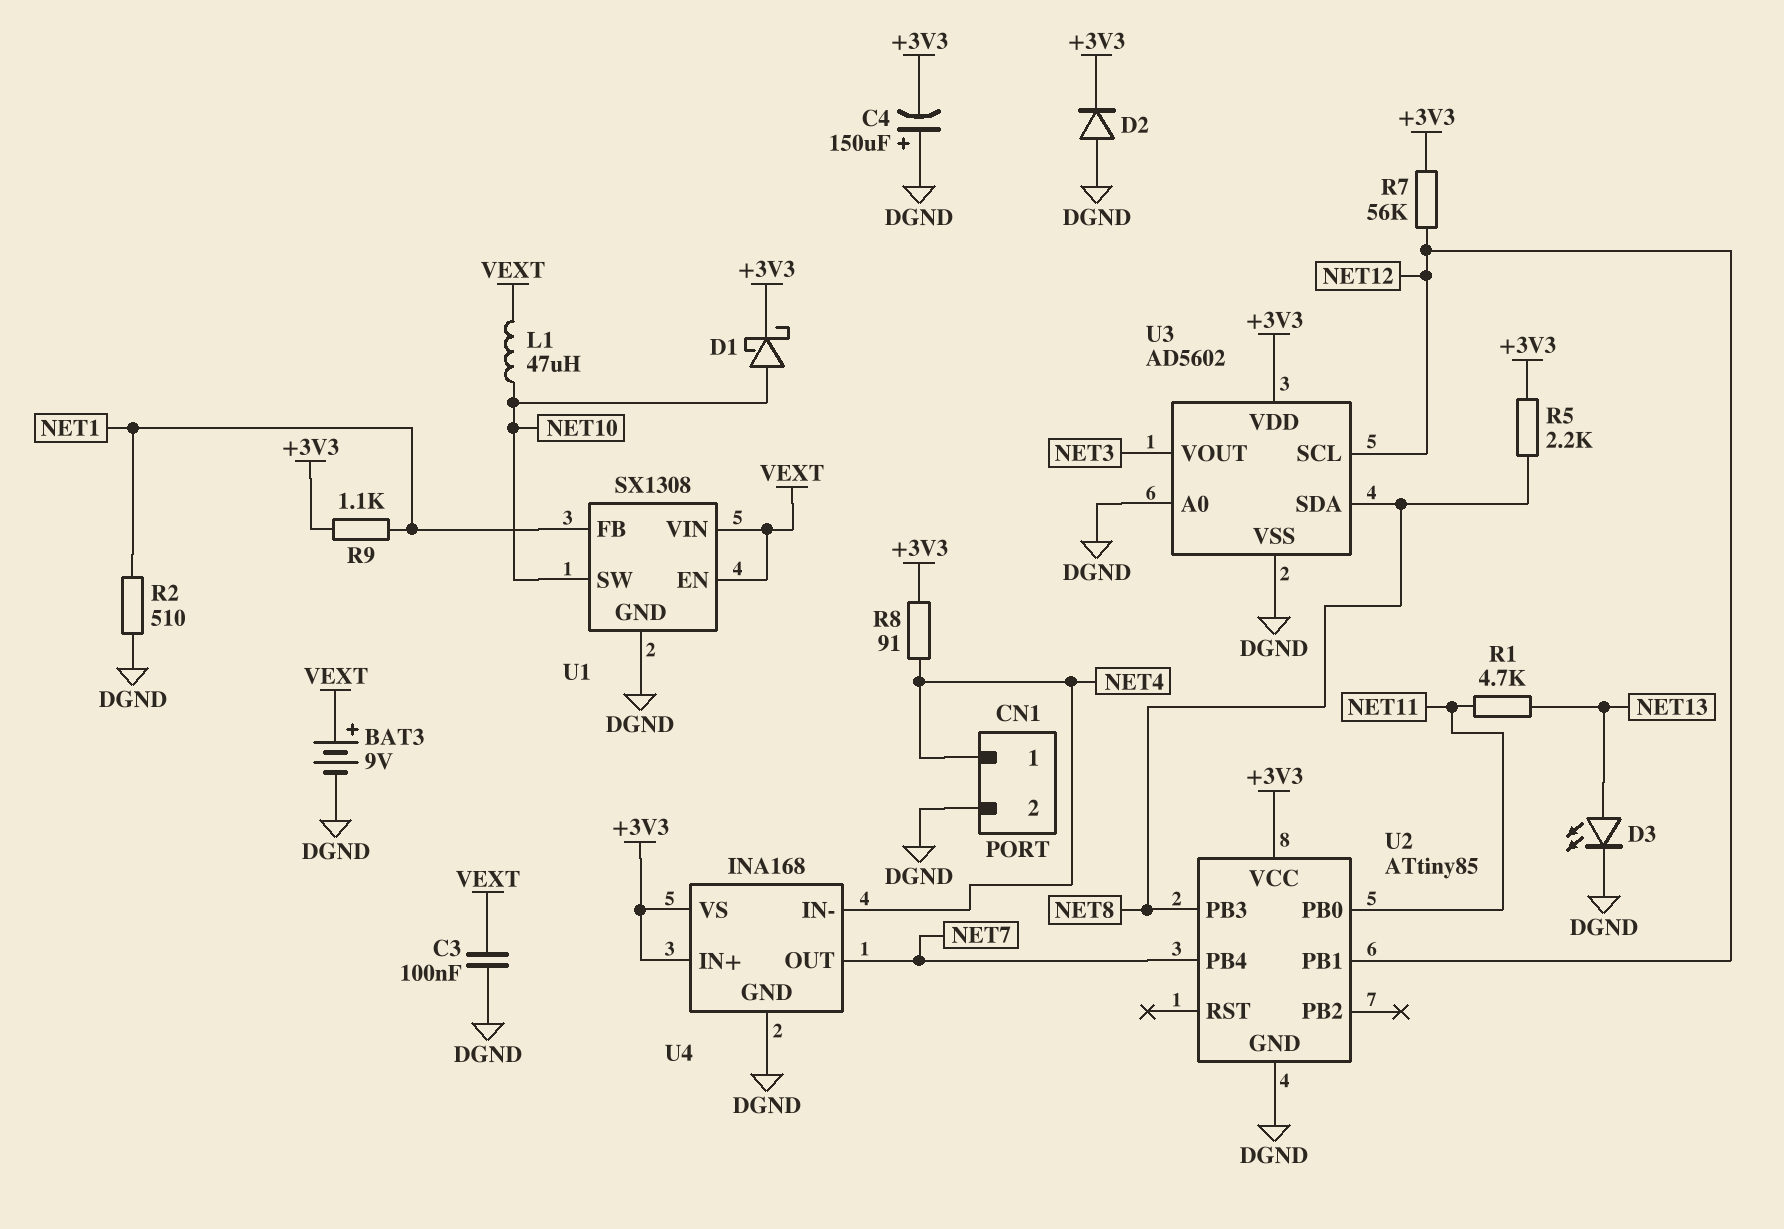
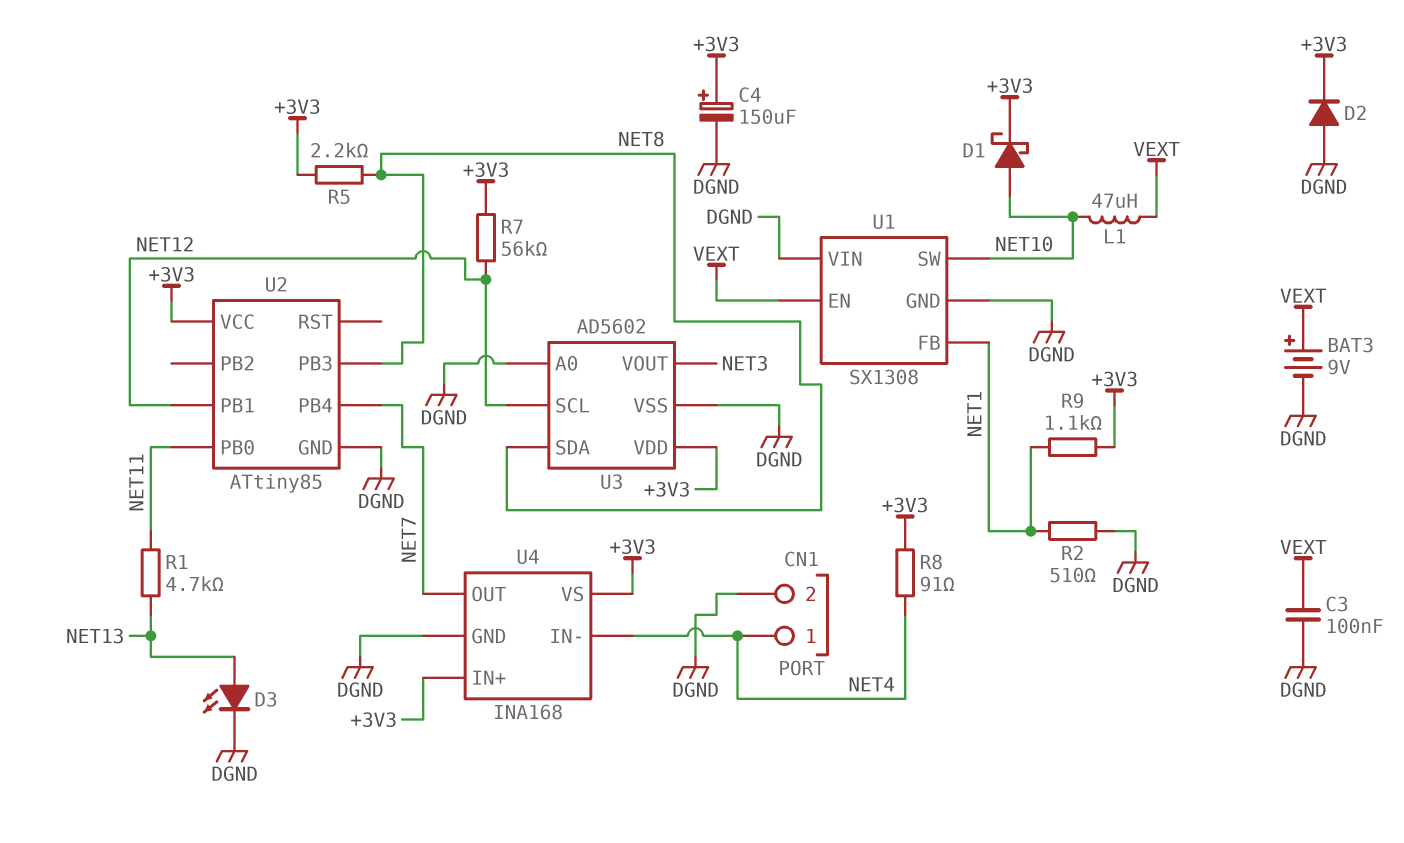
C4: 150uF (plus DGND, minus +3V3) -> 150uF (plus +3V3, minus DGND)
U1 pin VIN: VEXT -> DGND

